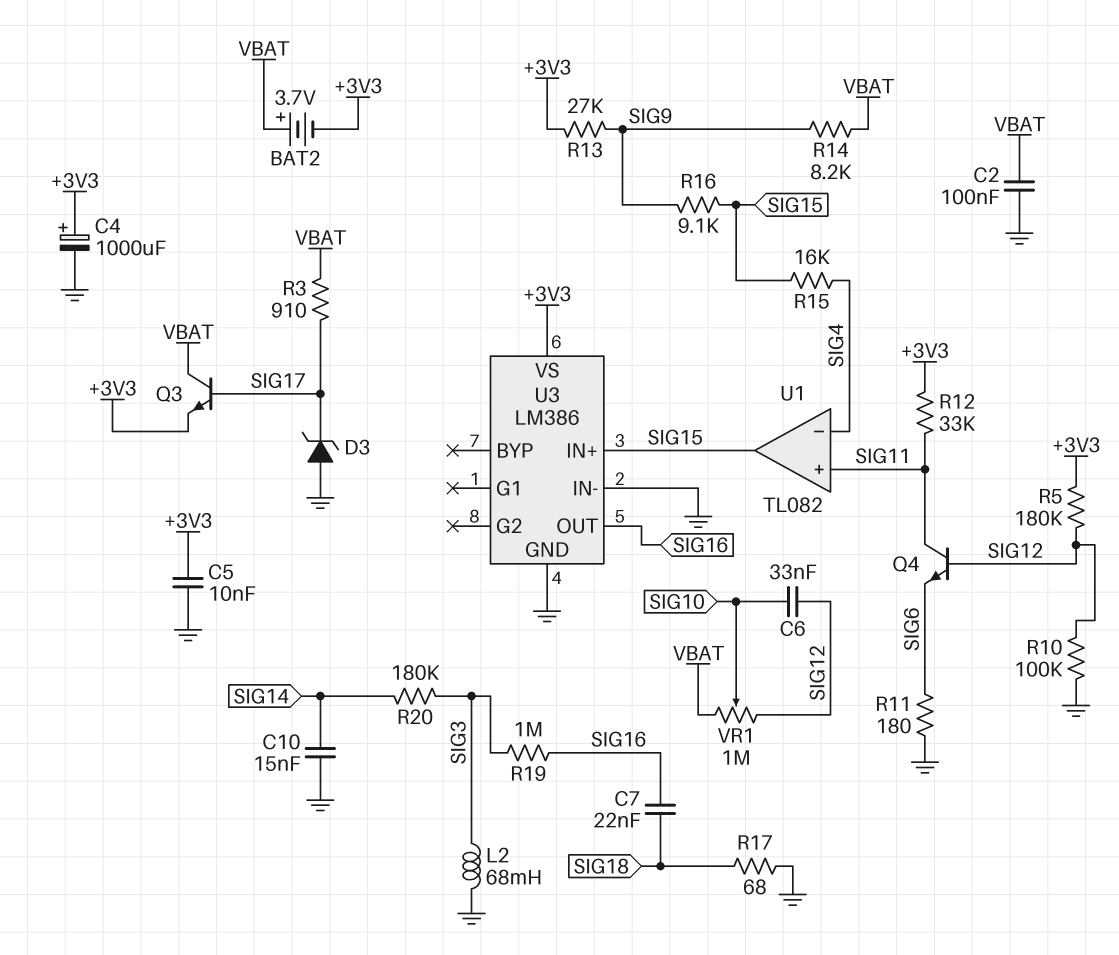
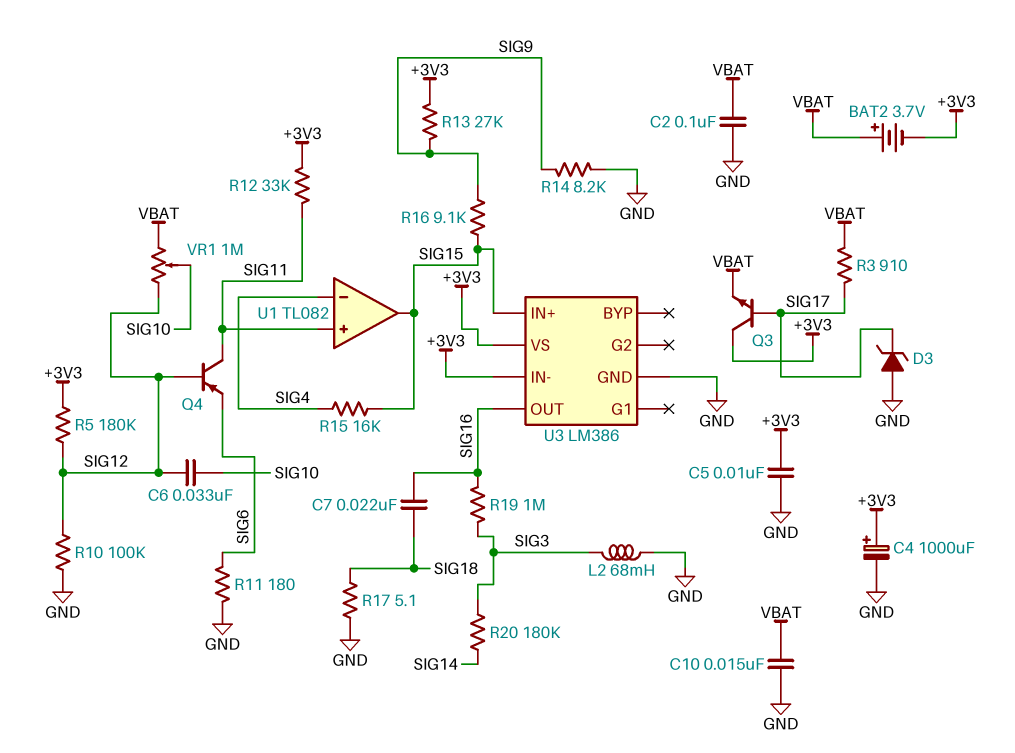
C10: 15nF (GND, SIG14) -> 15nF (GND, VBAT)
Q3: NPN (B SIG17, C VBAT, E +3V3) -> NPN (B SIG17, C +3V3, E VBAT)
Q4: NPN (B SIG12, C SIG11, E SIG6) -> PNP (B SIG12, C SIG11, E SIG6)
R14: 8.2k (SIG9, VBAT) -> 8.2k (GND, SIG9)
R17: 68 (GND, SIG18) -> 5.1 (GND, SIG18)
U3 pin IN-: GND -> +3V3

